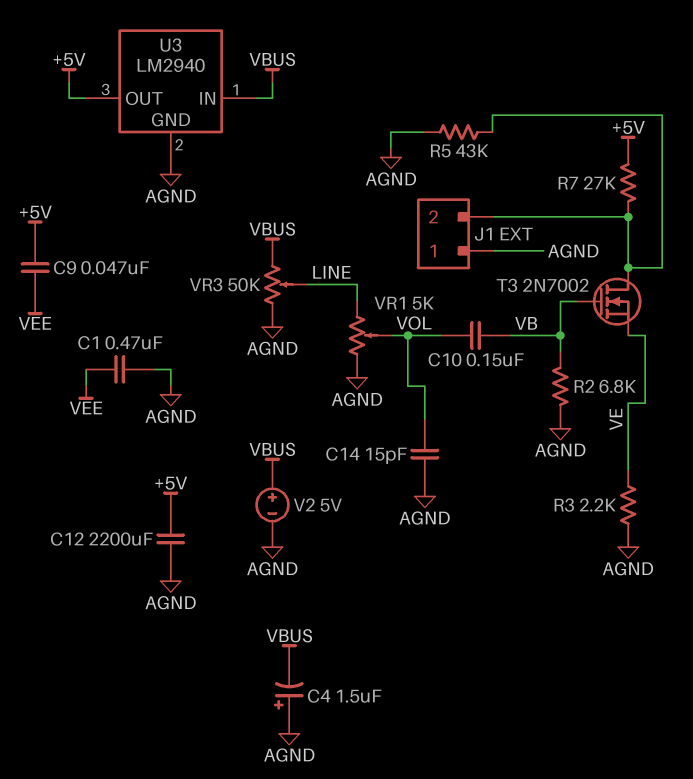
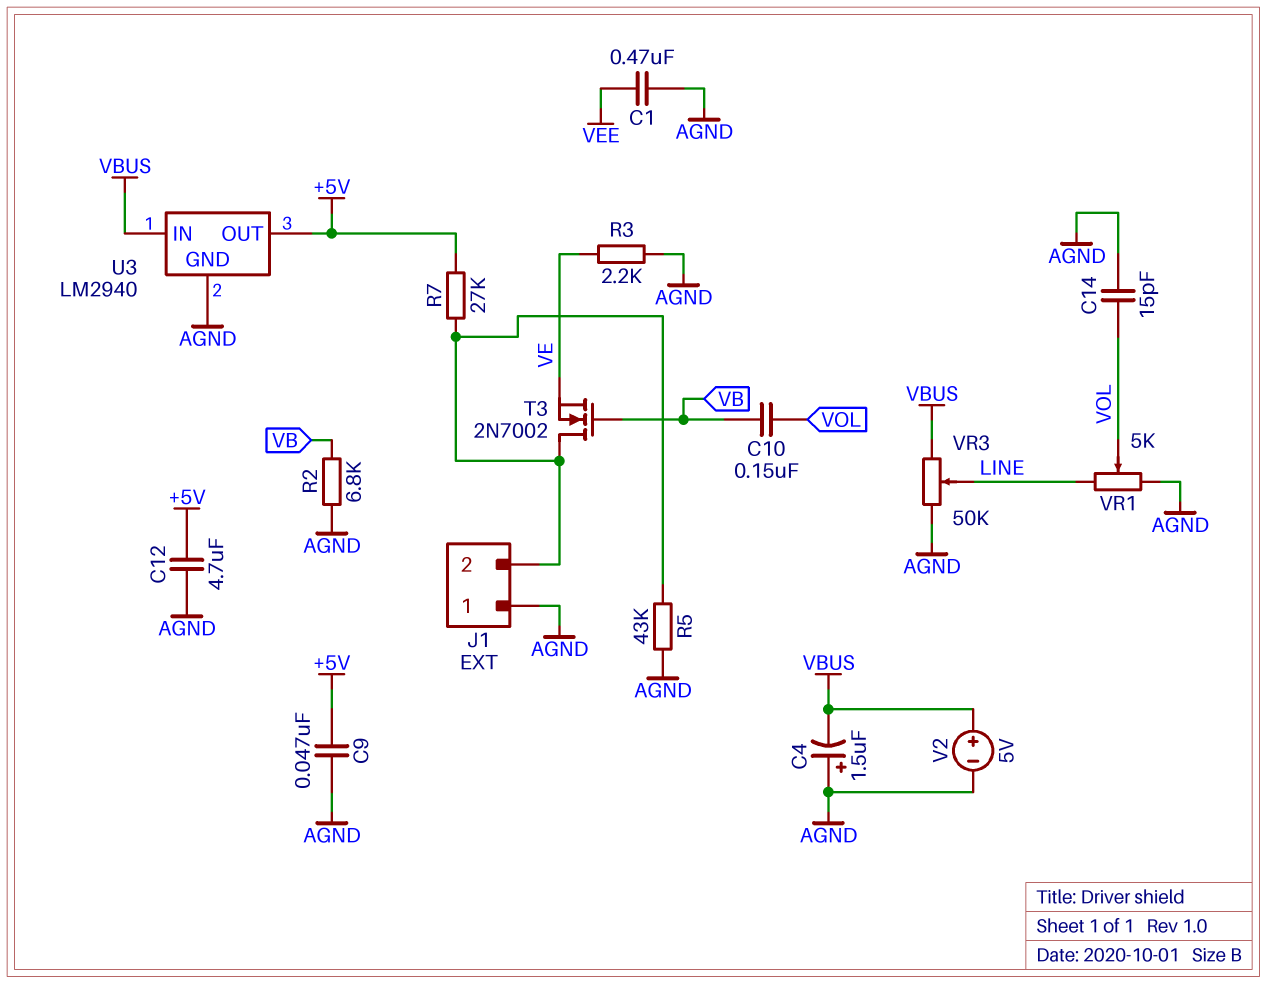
C9: 47nF (+5V, VEE) -> 47nF (+5V, AGND)
C12: 2200uF (+5V, AGND) -> 4.7uF (+5V, AGND)

